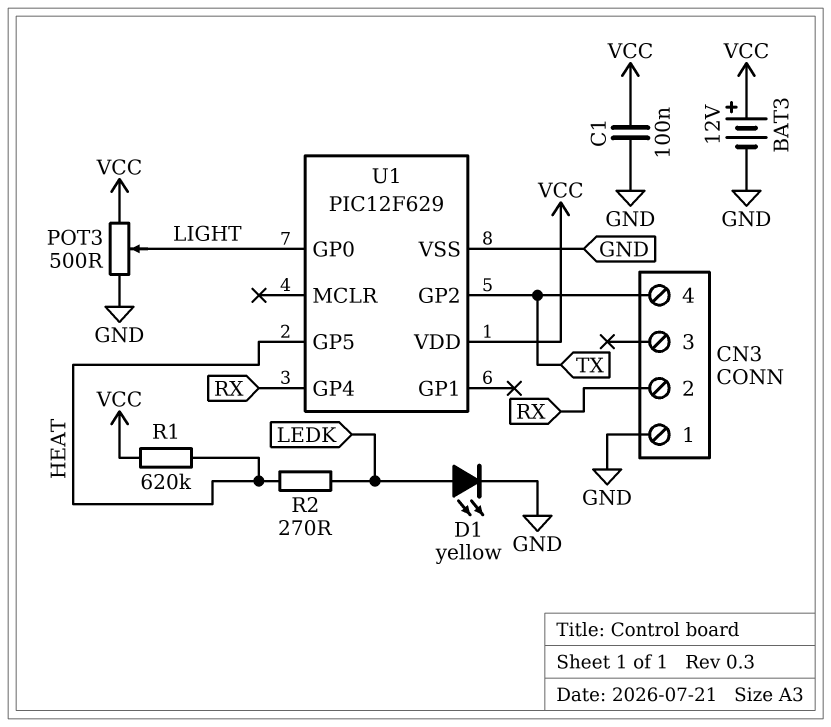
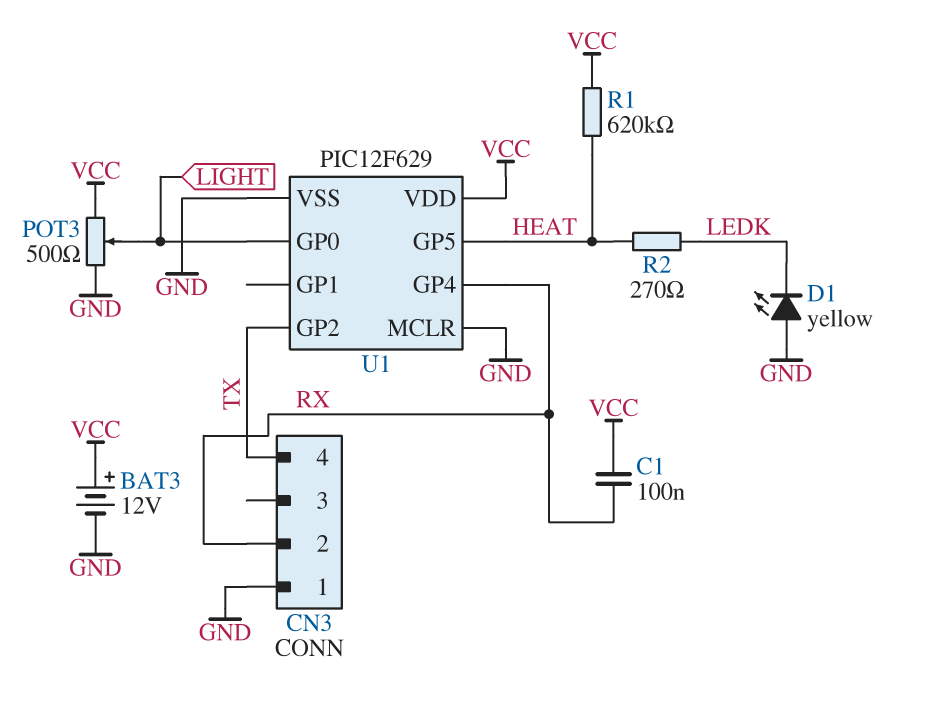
C1: 100nF (GND, VCC) -> 100nF (RX, VCC)
D1: LED yellow (A LEDK, K GND) -> LED yellow (A GND, K LEDK)
U1 pin MCLR: none -> GND

